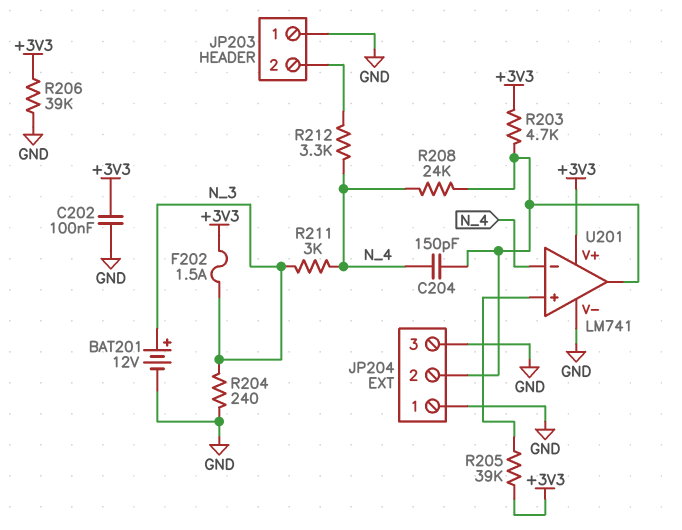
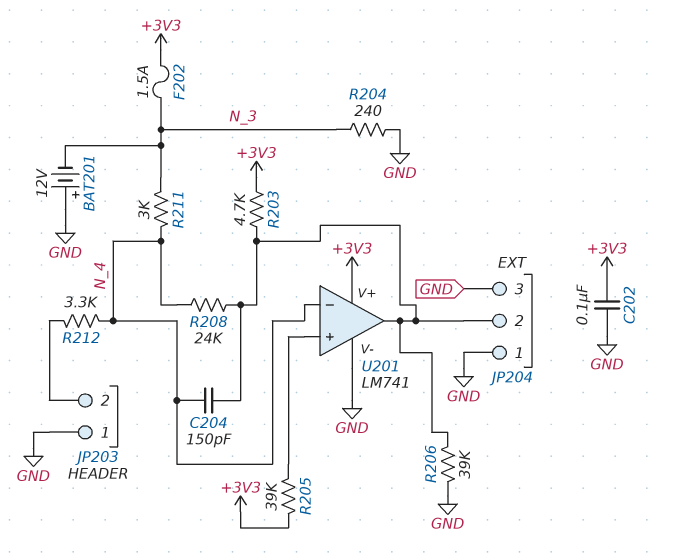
BAT201: 12V (plus N_3, minus GND) -> 12V (plus GND, minus N_3)
R206: 39k (+3V3, GND) -> 39k (GND, JP204/2)

